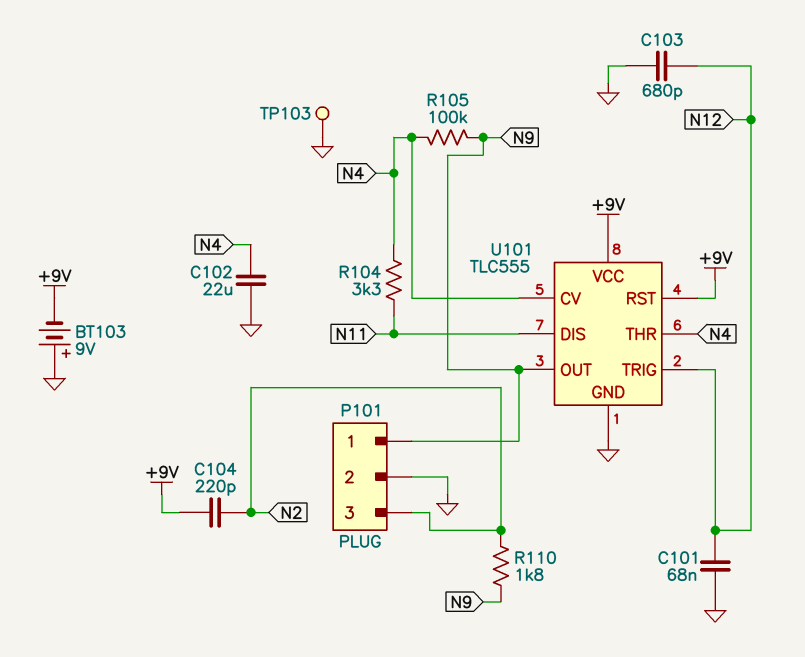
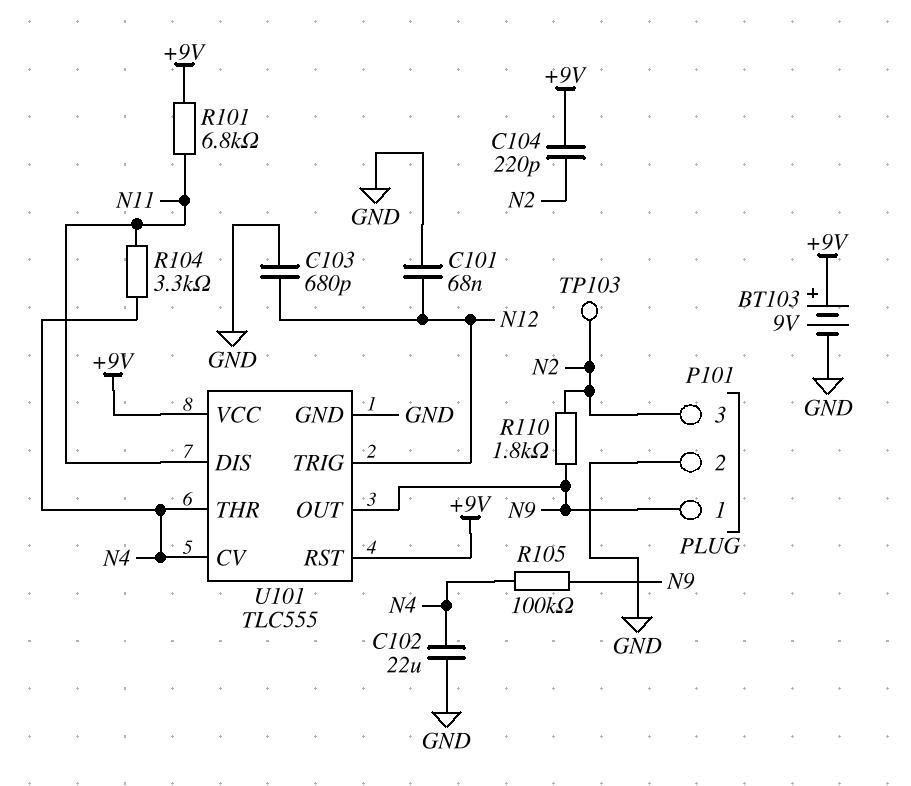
BT103: 9V (plus GND, minus +9V) -> 9V (plus +9V, minus GND)
R101: none -> 6.8k (+9V, N11)
TP103: test point (GND) -> test point (N2)

